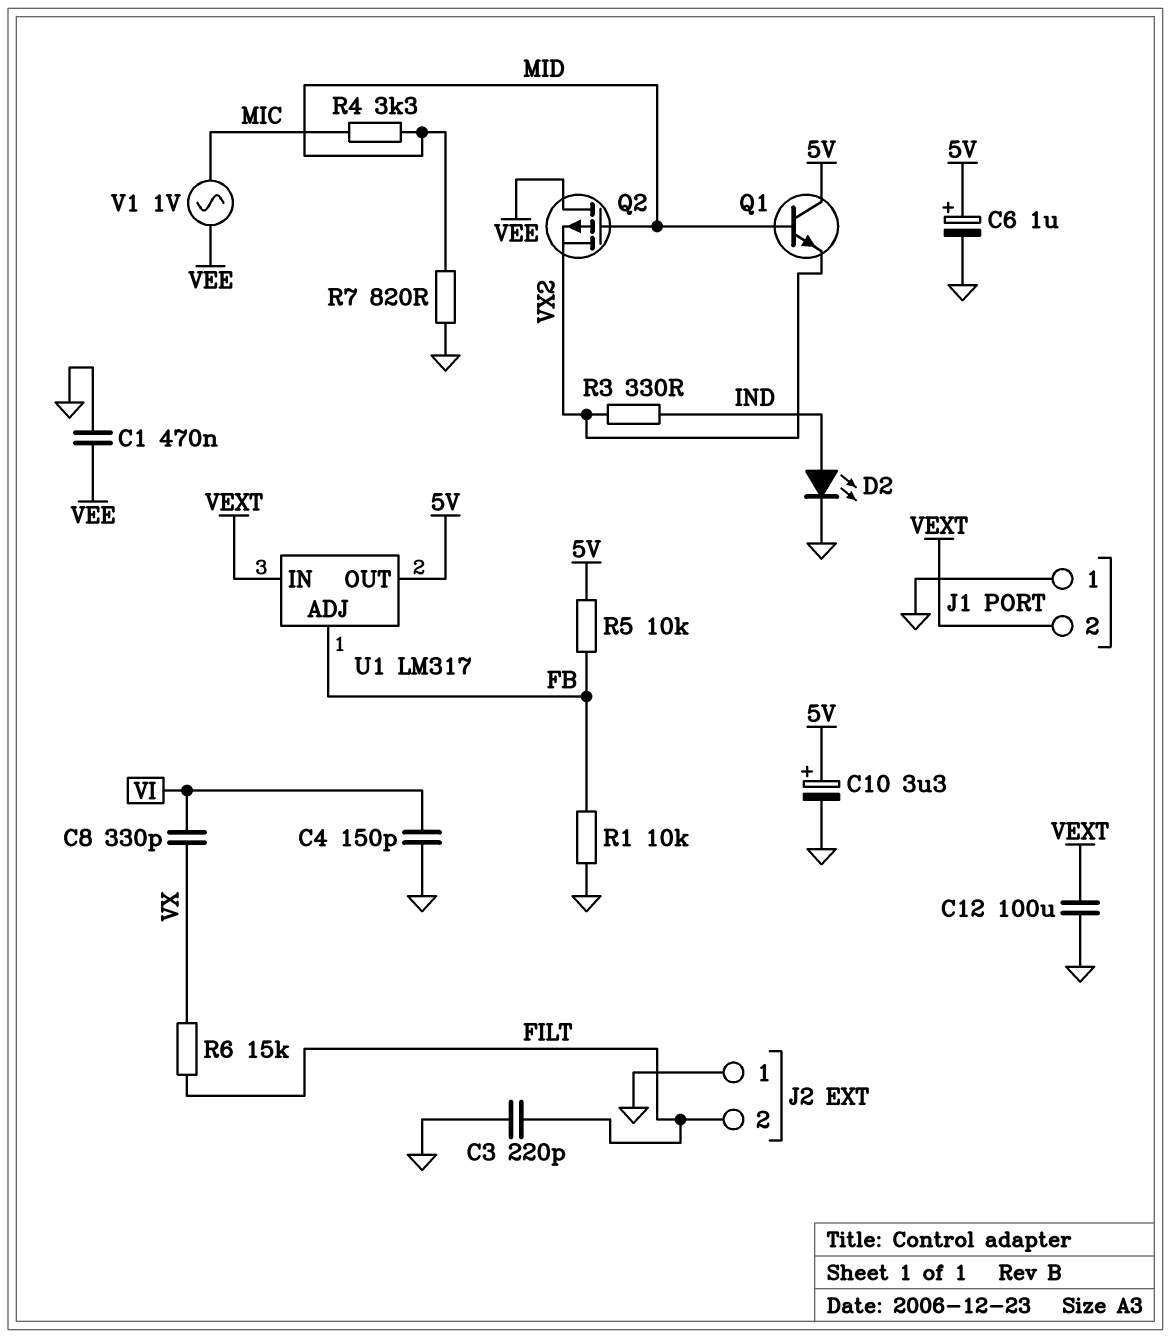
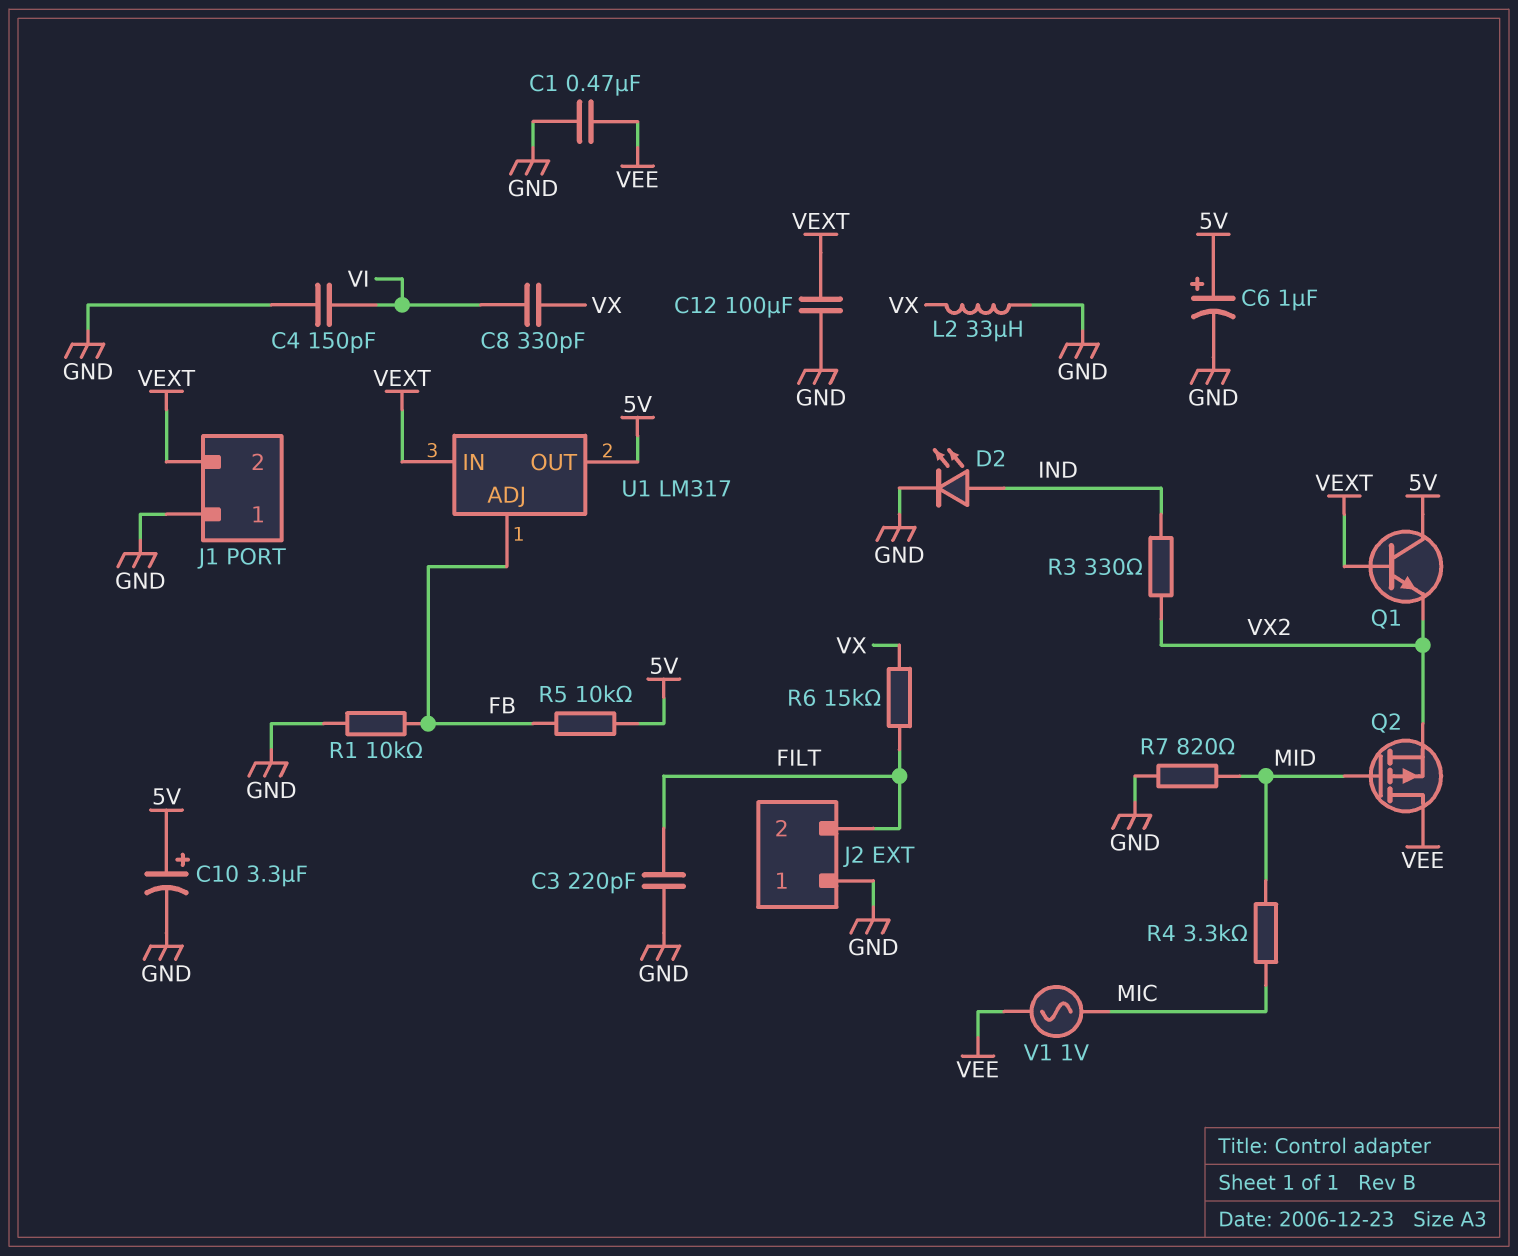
L2: none -> 33uH (GND, VX)
Q1: NPN (B MID, C 5V, E VX2) -> NPN (B VEXT, C 5V, E VX2)

